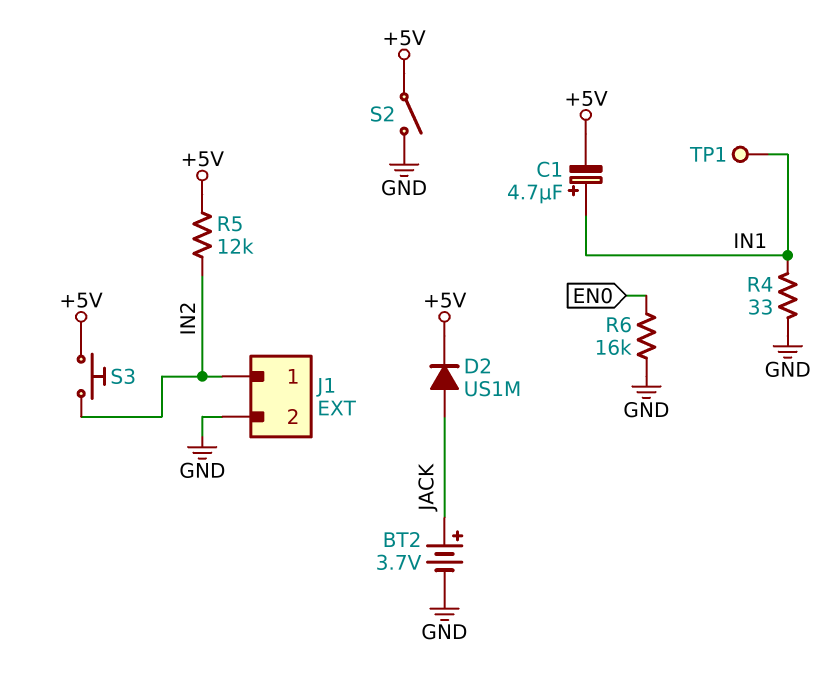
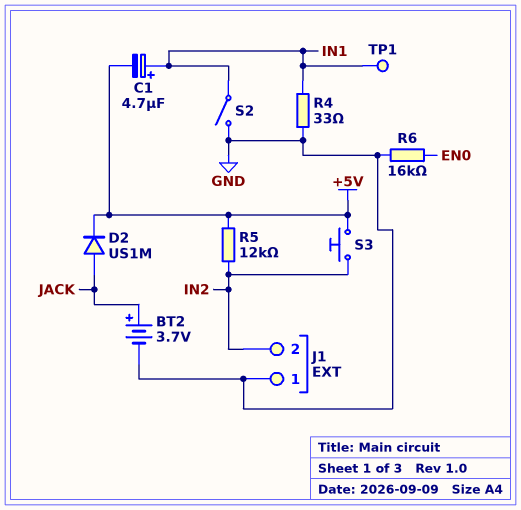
J1 pin 1: IN2 -> GND
J1 pin 2: GND -> IN2
S2: switch (+5V, GND) -> switch (GND, IN1)

